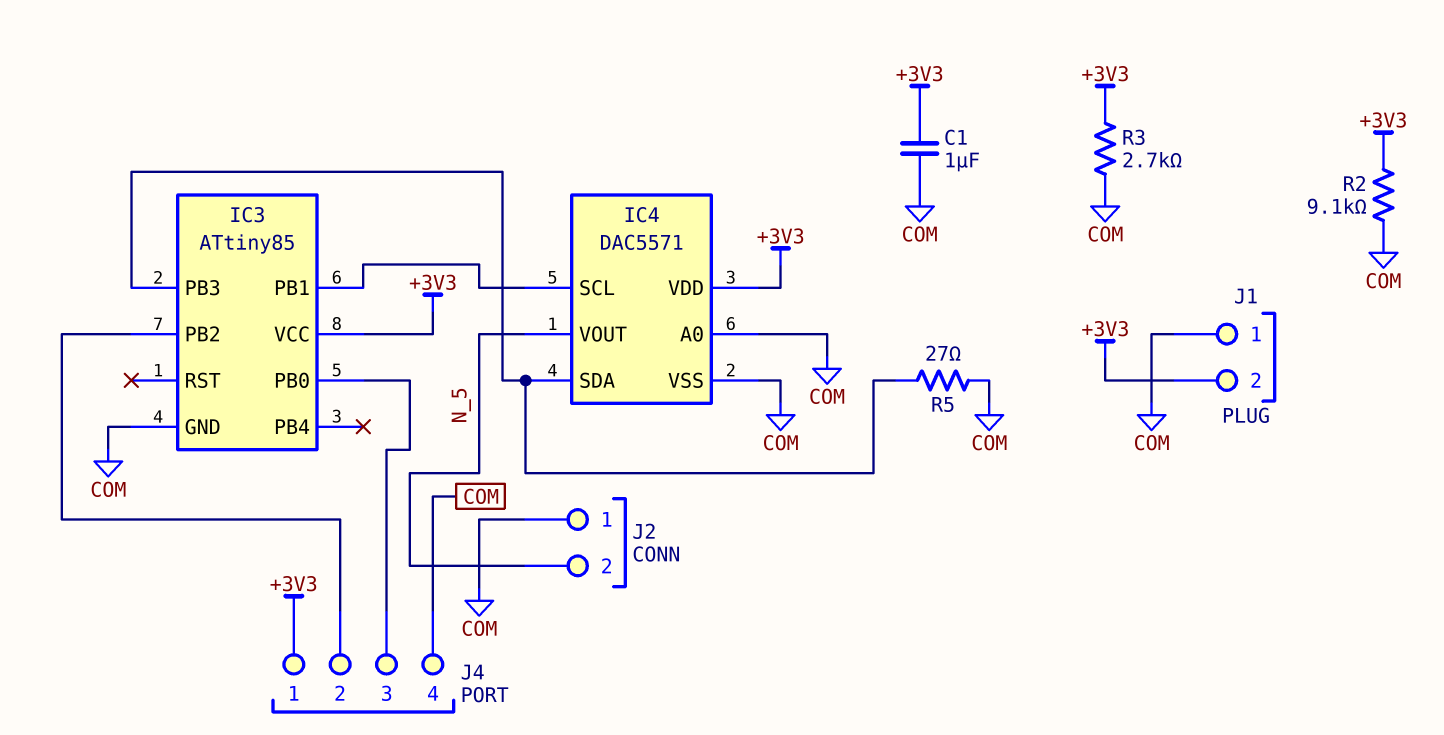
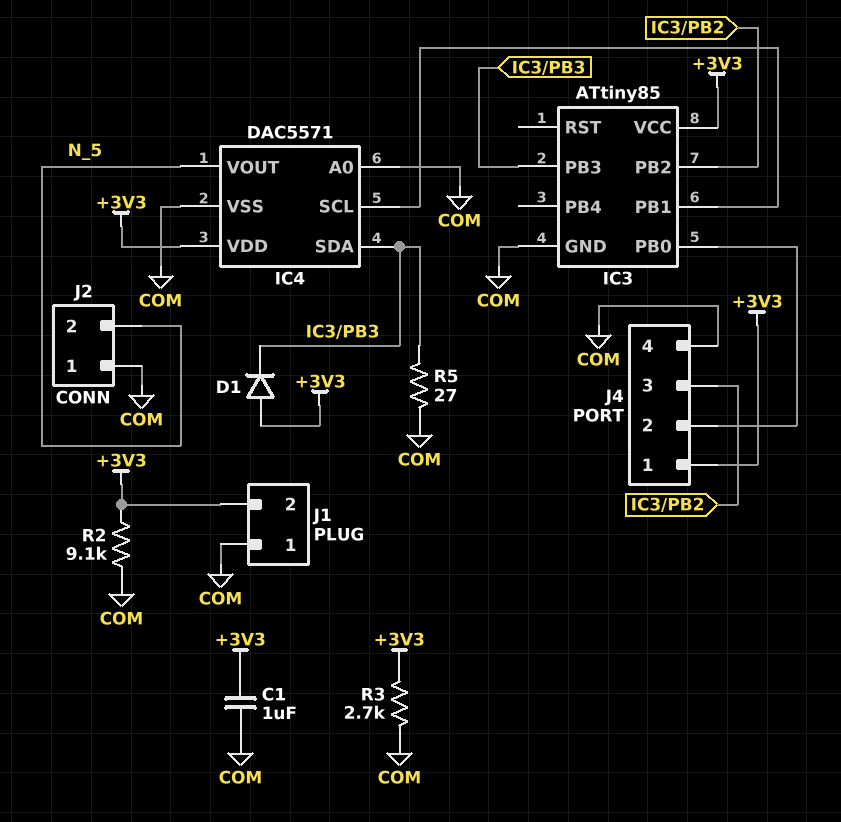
D1: none -> diode (A +3V3, K IC3/PB3)
J4 pin 2: IC3/PB2 -> IC3/PB0
J4 pin 3: IC3/PB0 -> IC3/PB2

